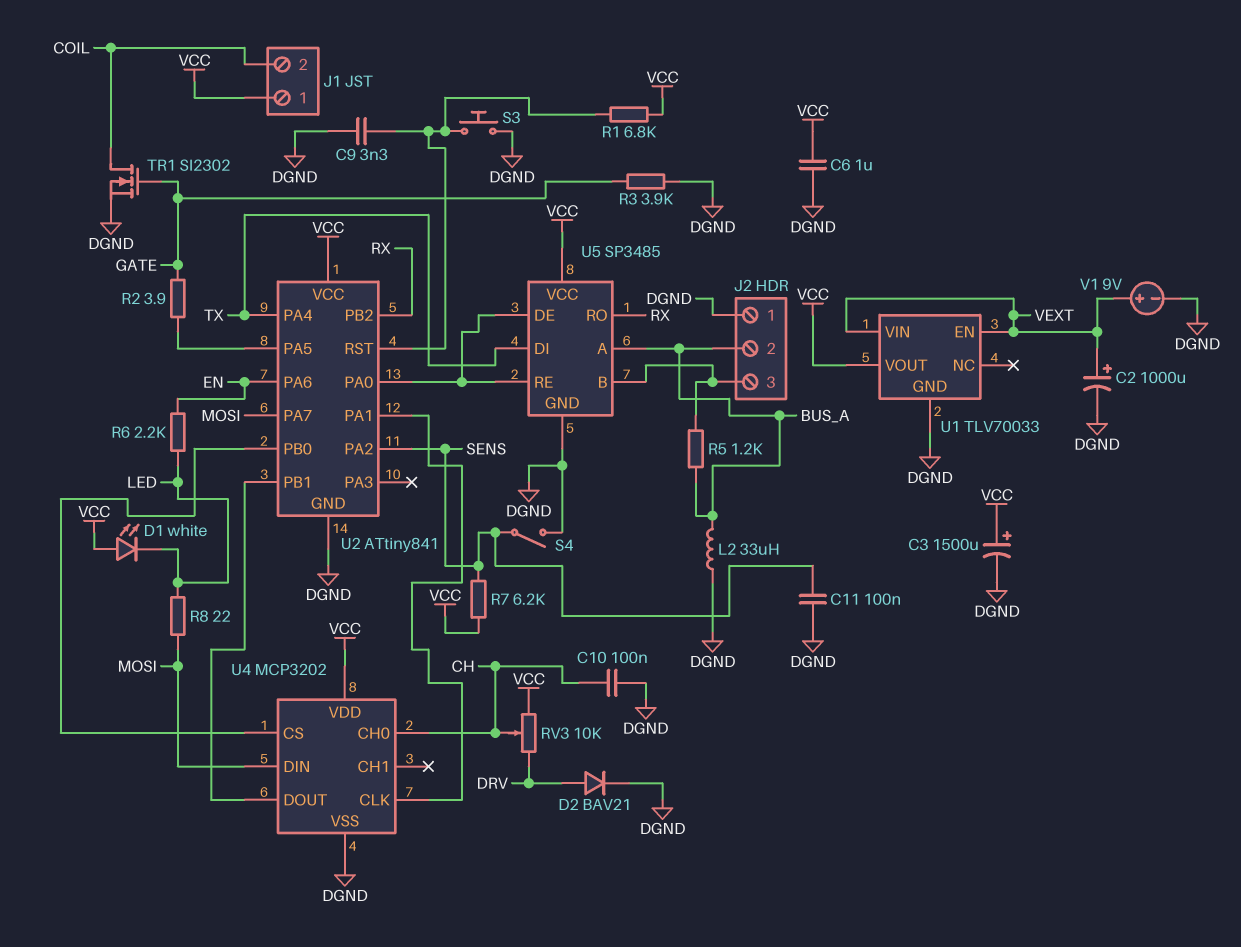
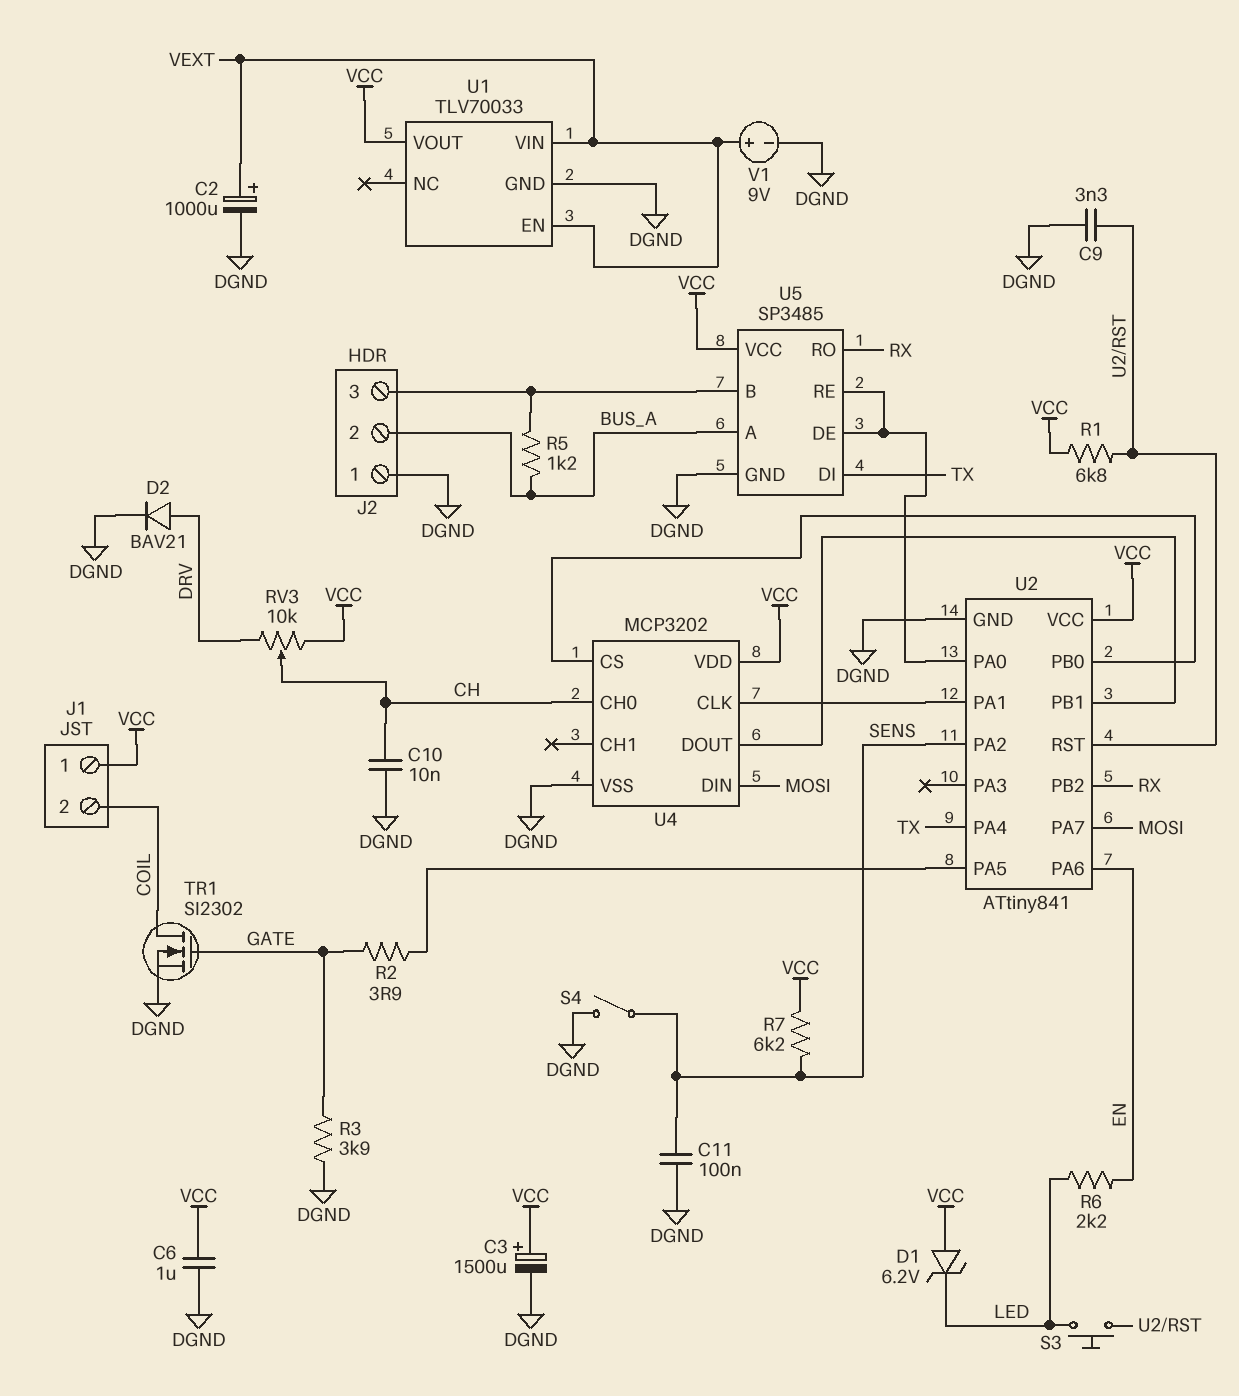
C10: 100nF (CH, DGND) -> 10nF (CH, DGND)
D1: LED white (A VCC, K LED) -> zener 6.2V (A VCC, K LED)
L2: 33uH (BUS_A, DGND) -> none
R8: 22 (LED, MOSI) -> none
S3: button (DGND, U2/RST) -> button (LED, U2/RST)

